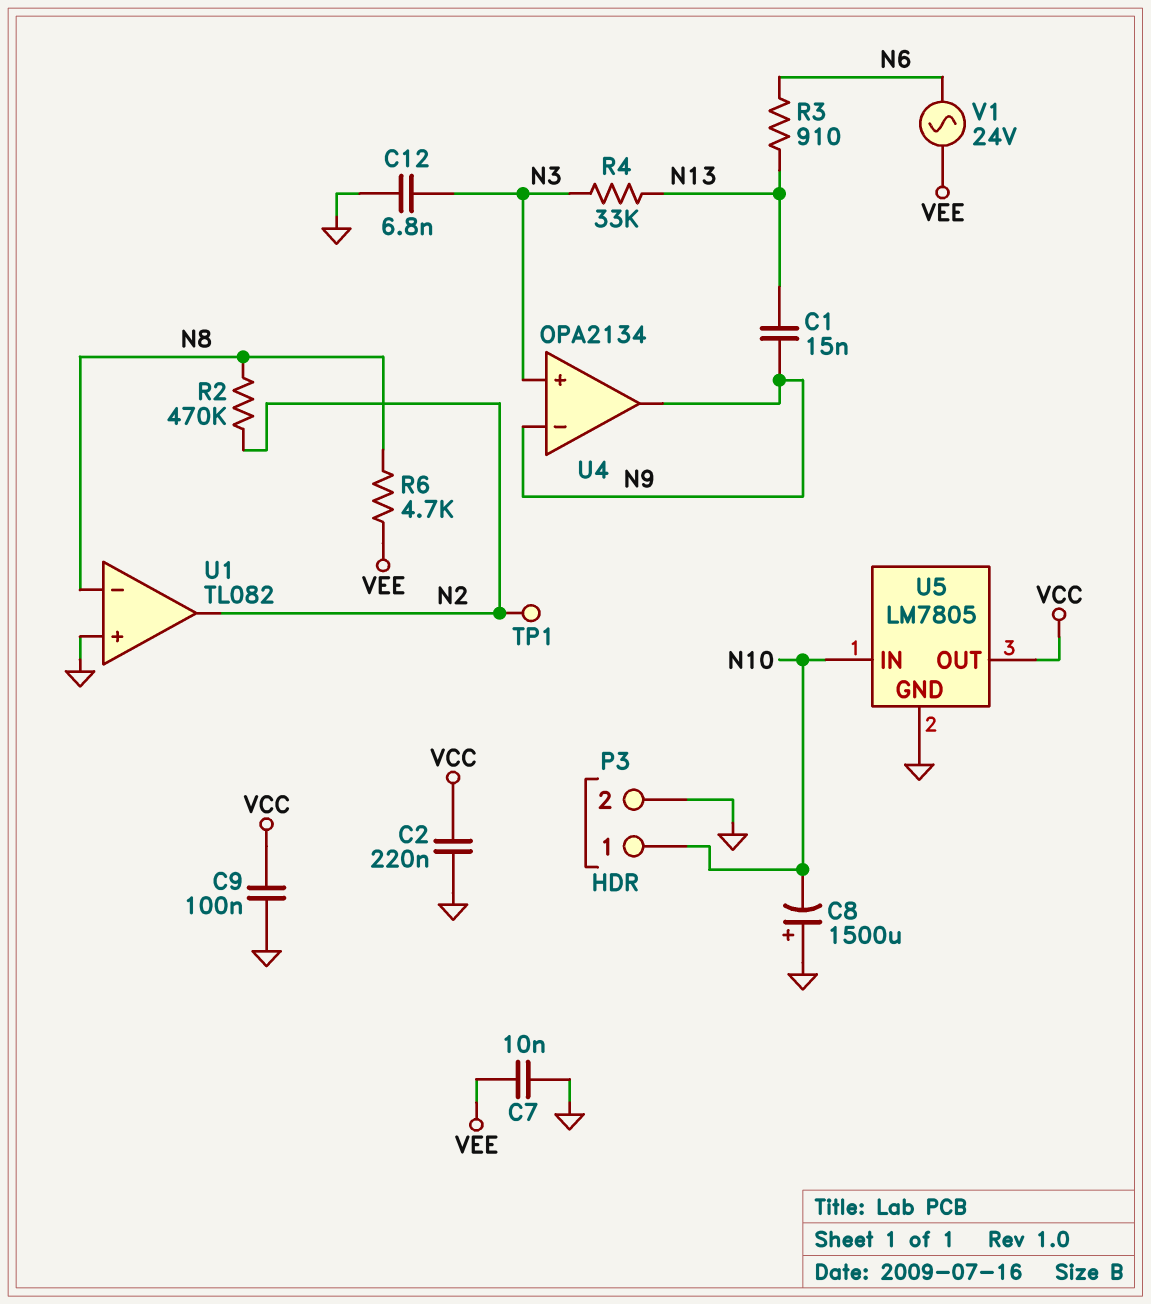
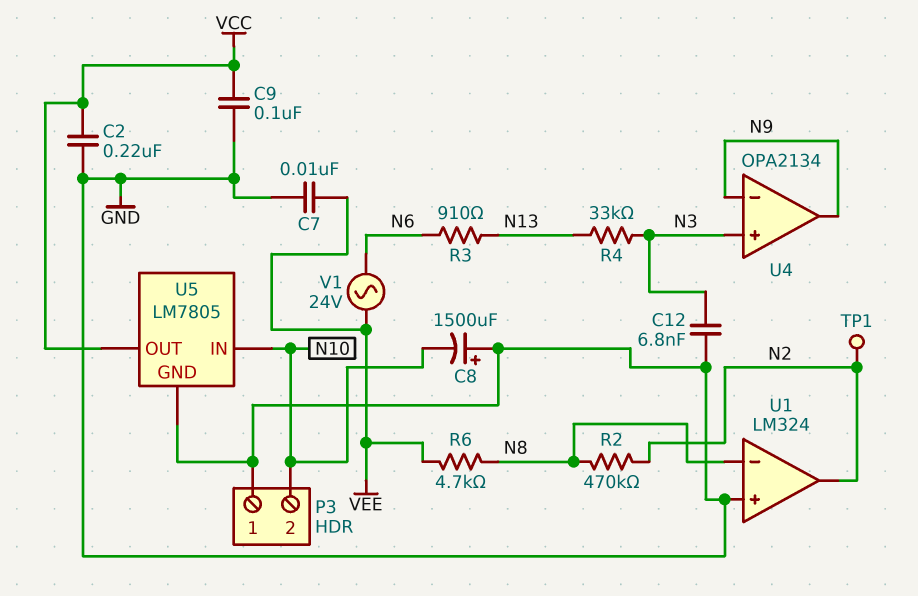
C1: 15nF (N9, N13) -> none
P3 pin 1: N10 -> GND
P3 pin 2: GND -> N10
U1: TL082 -> LM324

